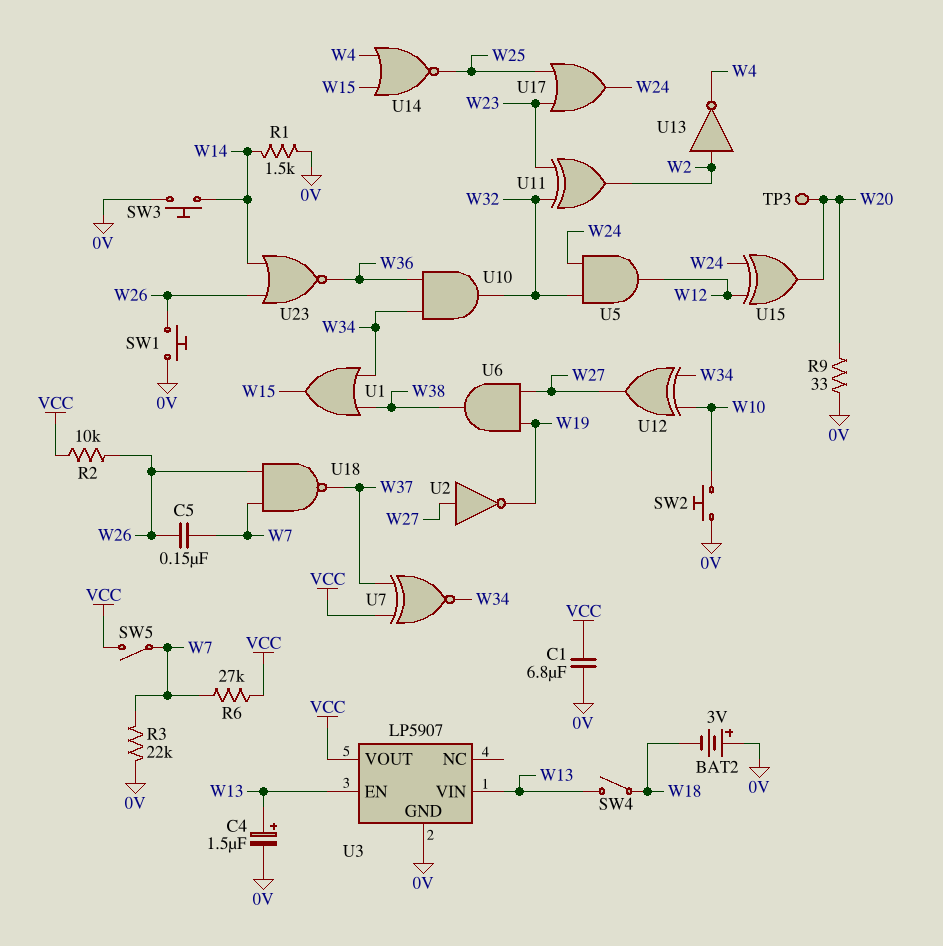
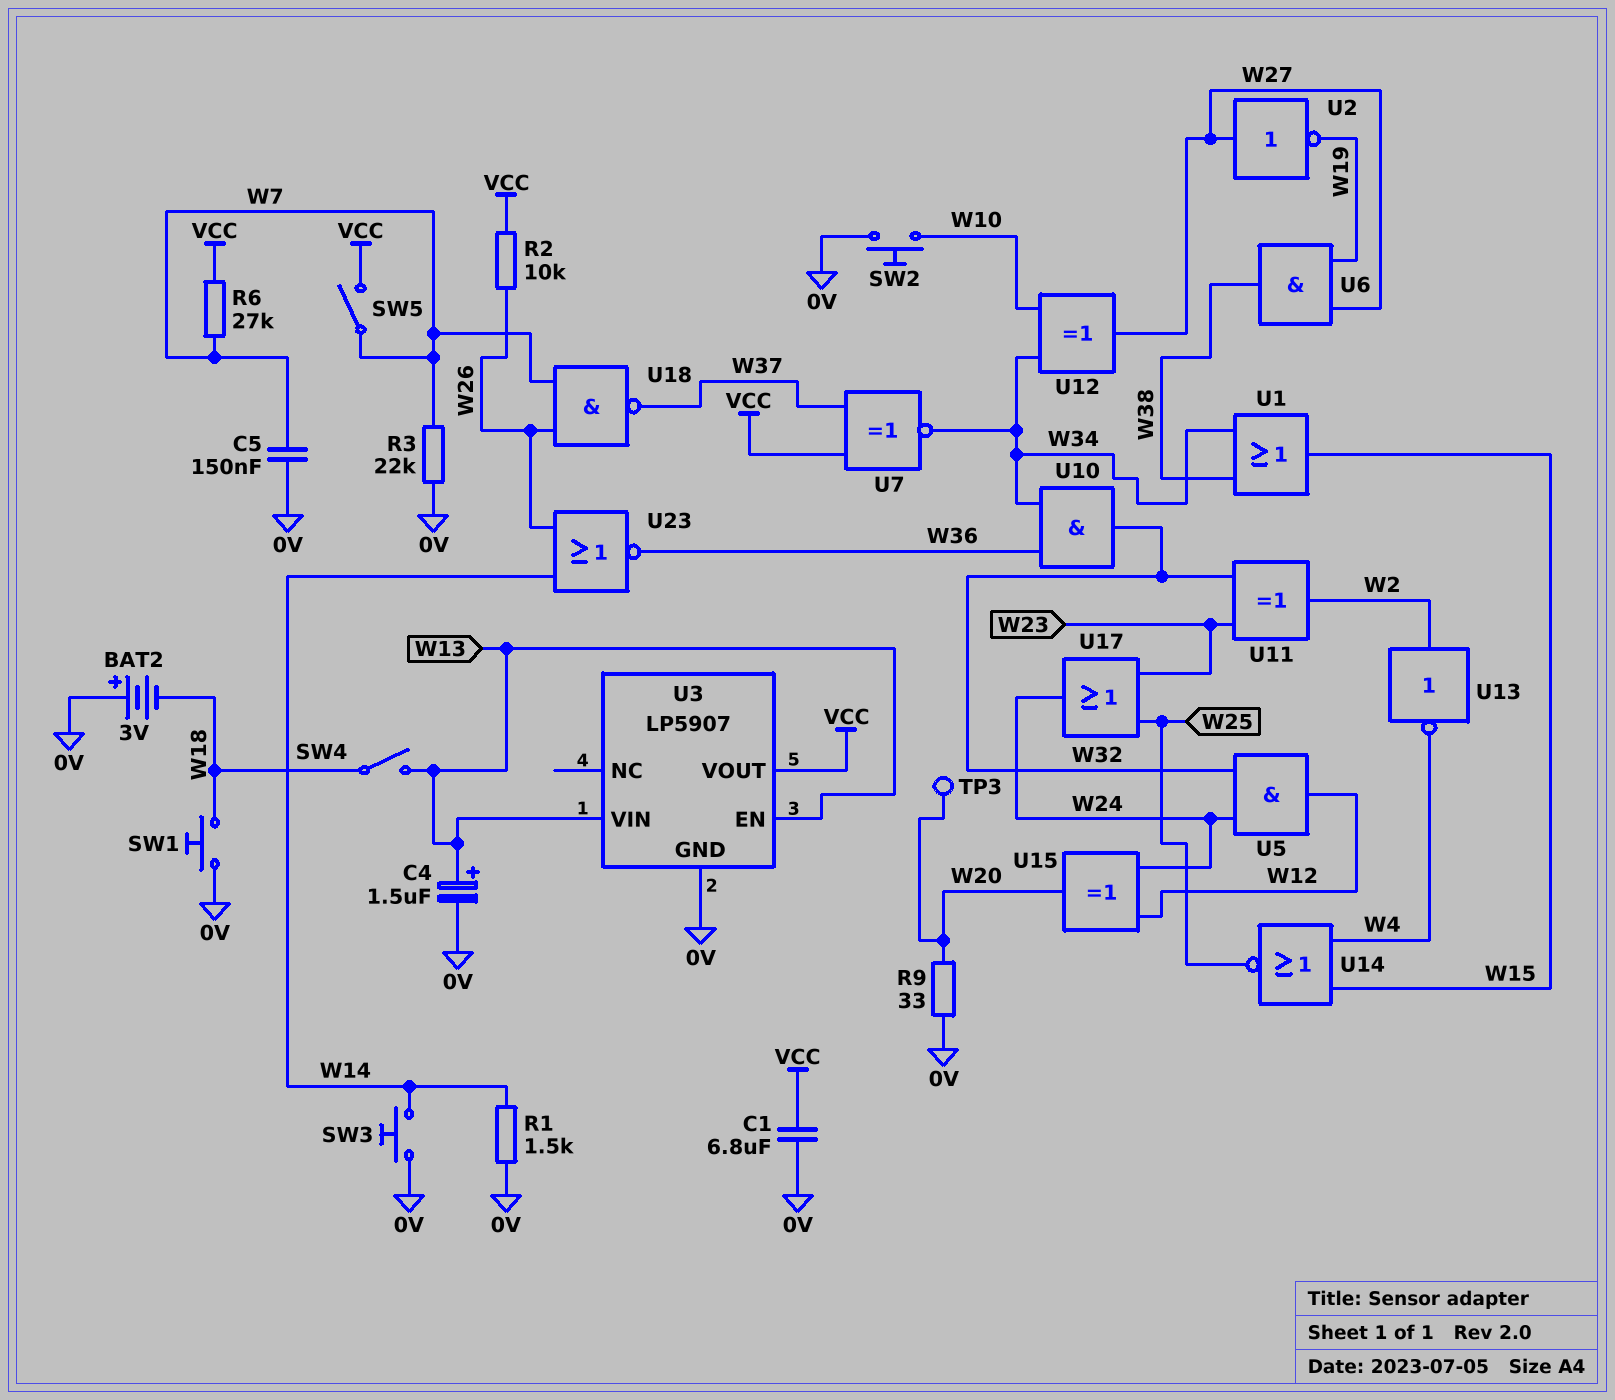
C5: 150nF (W7, W26) -> 150nF (0V, W7)
SW1: button (0V, W26) -> button (0V, W18)

